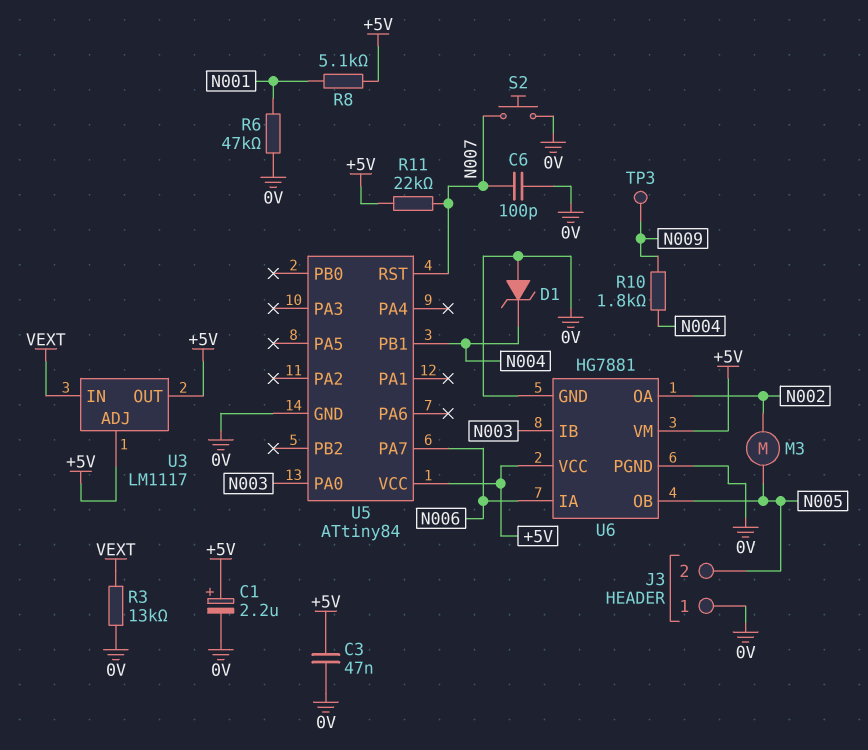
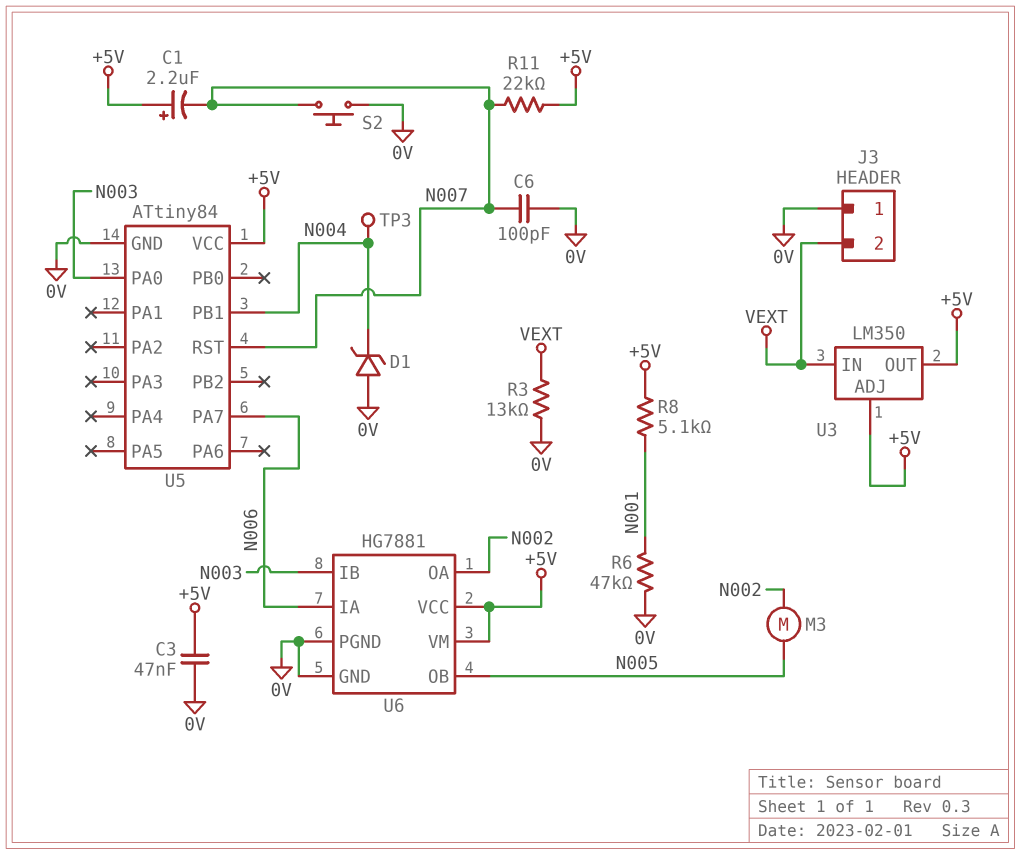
C1: 2.2uF (plus +5V, minus 0V) -> 2.2uF (plus +5V, minus N007)
J3 pin 2: N005 -> VEXT
R10: 1.8k (N004, N009) -> none
TP3: test point (N009) -> test point (N004)
U3: LM1117 -> LM350

